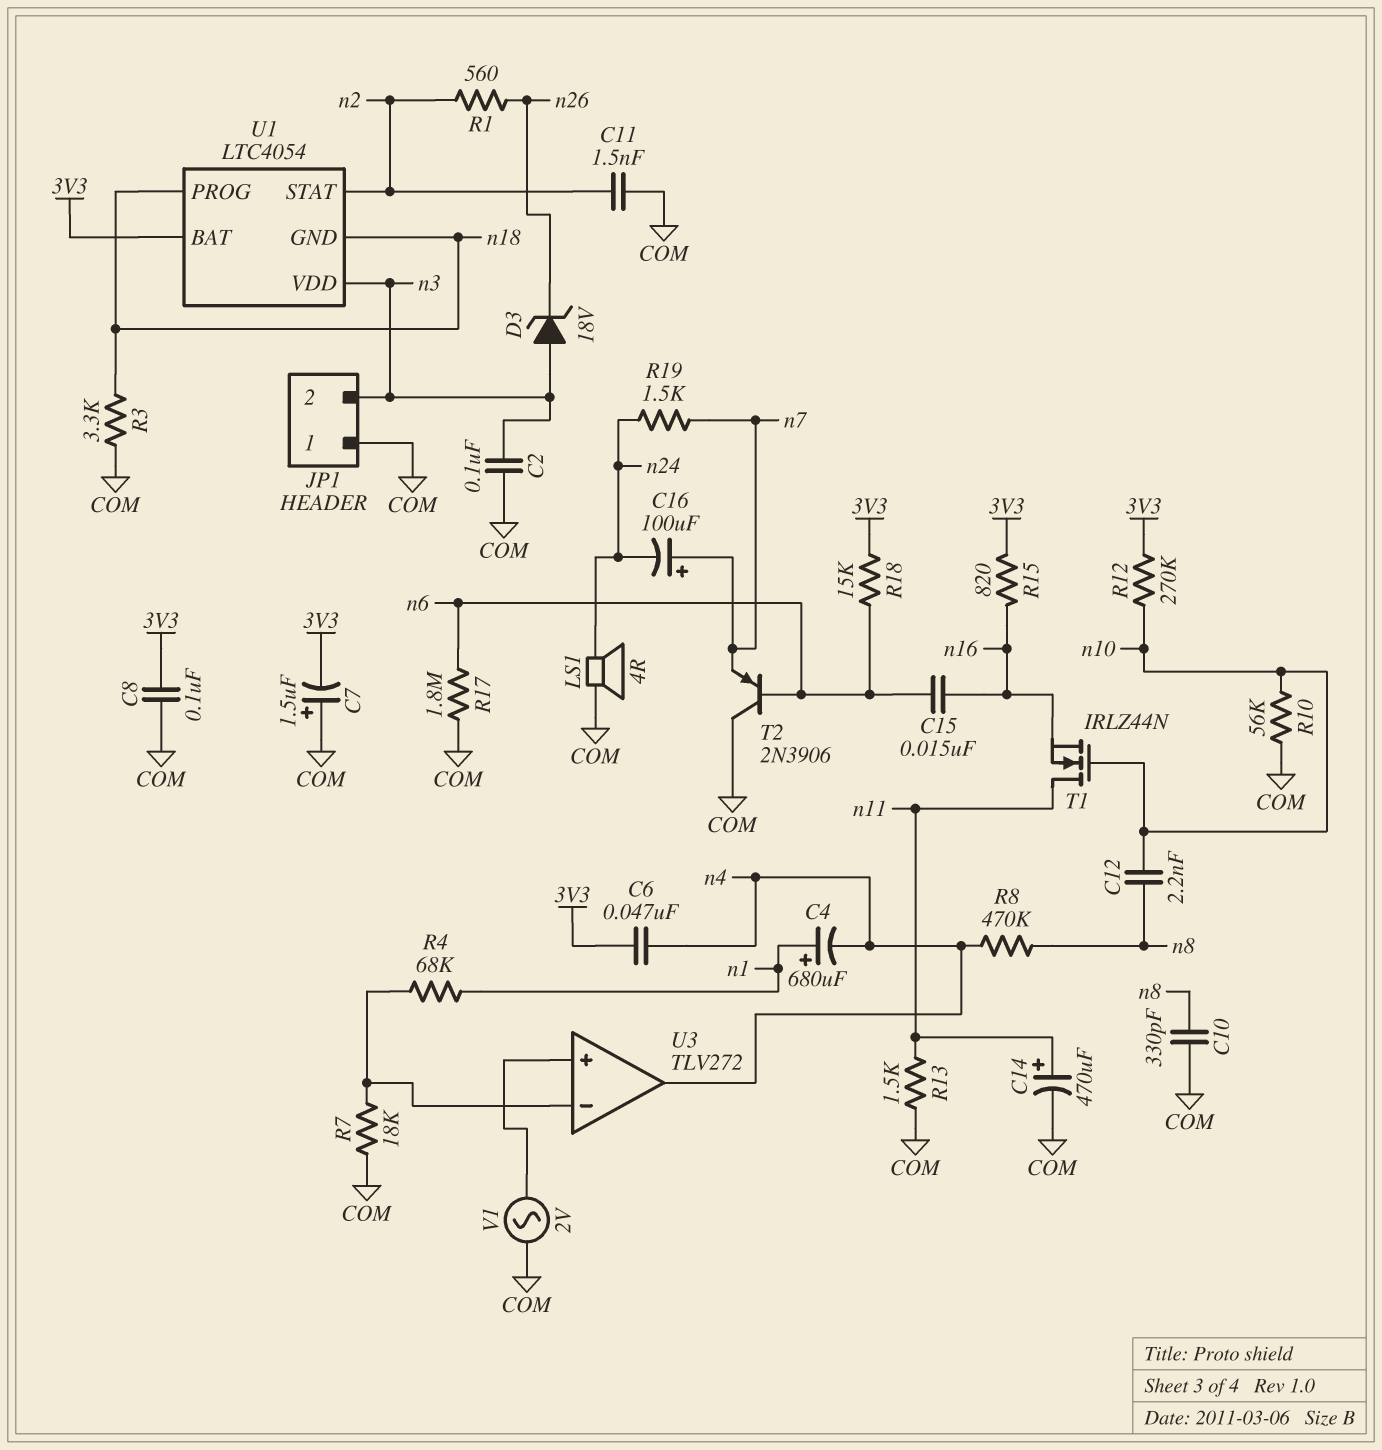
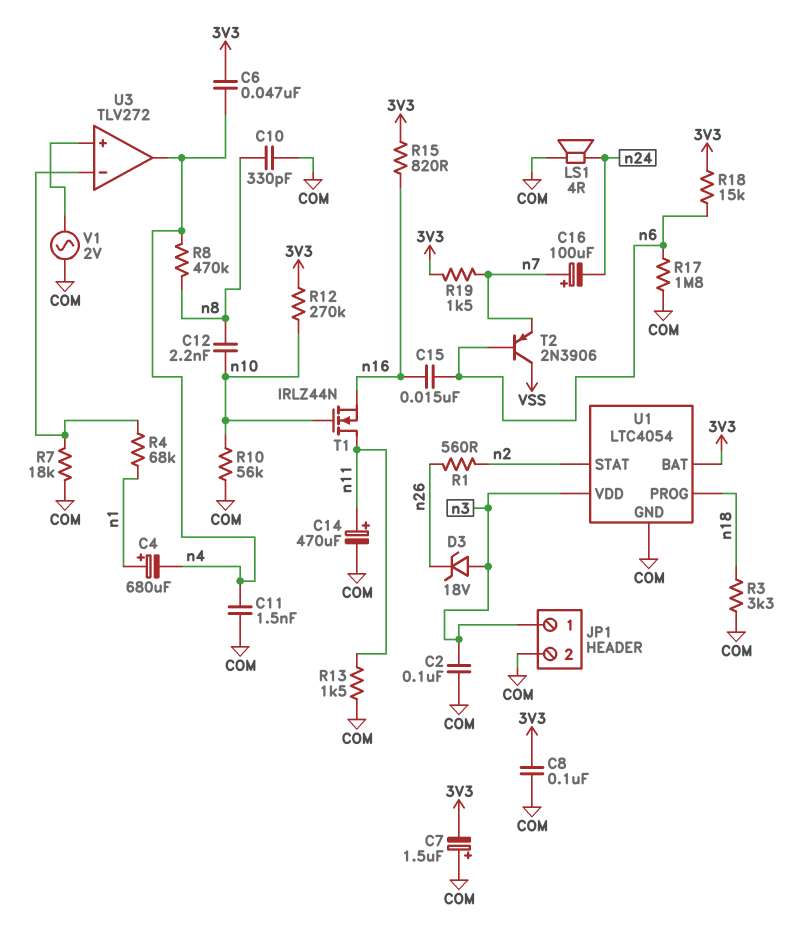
C11: 1.5nF (COM, n2) -> 1.5nF (COM, n4)
JP1 pin 1: COM -> n3
JP1 pin 2: n3 -> COM
R19: 1.5k (n7, n24) -> 1.5k (3V3, n7)
T2: PNP 2N3906 (B n6, C COM, E n7) -> PNP 2N3906 (B n6, C VSS, E n7)
U1 pin GND: n18 -> COM

